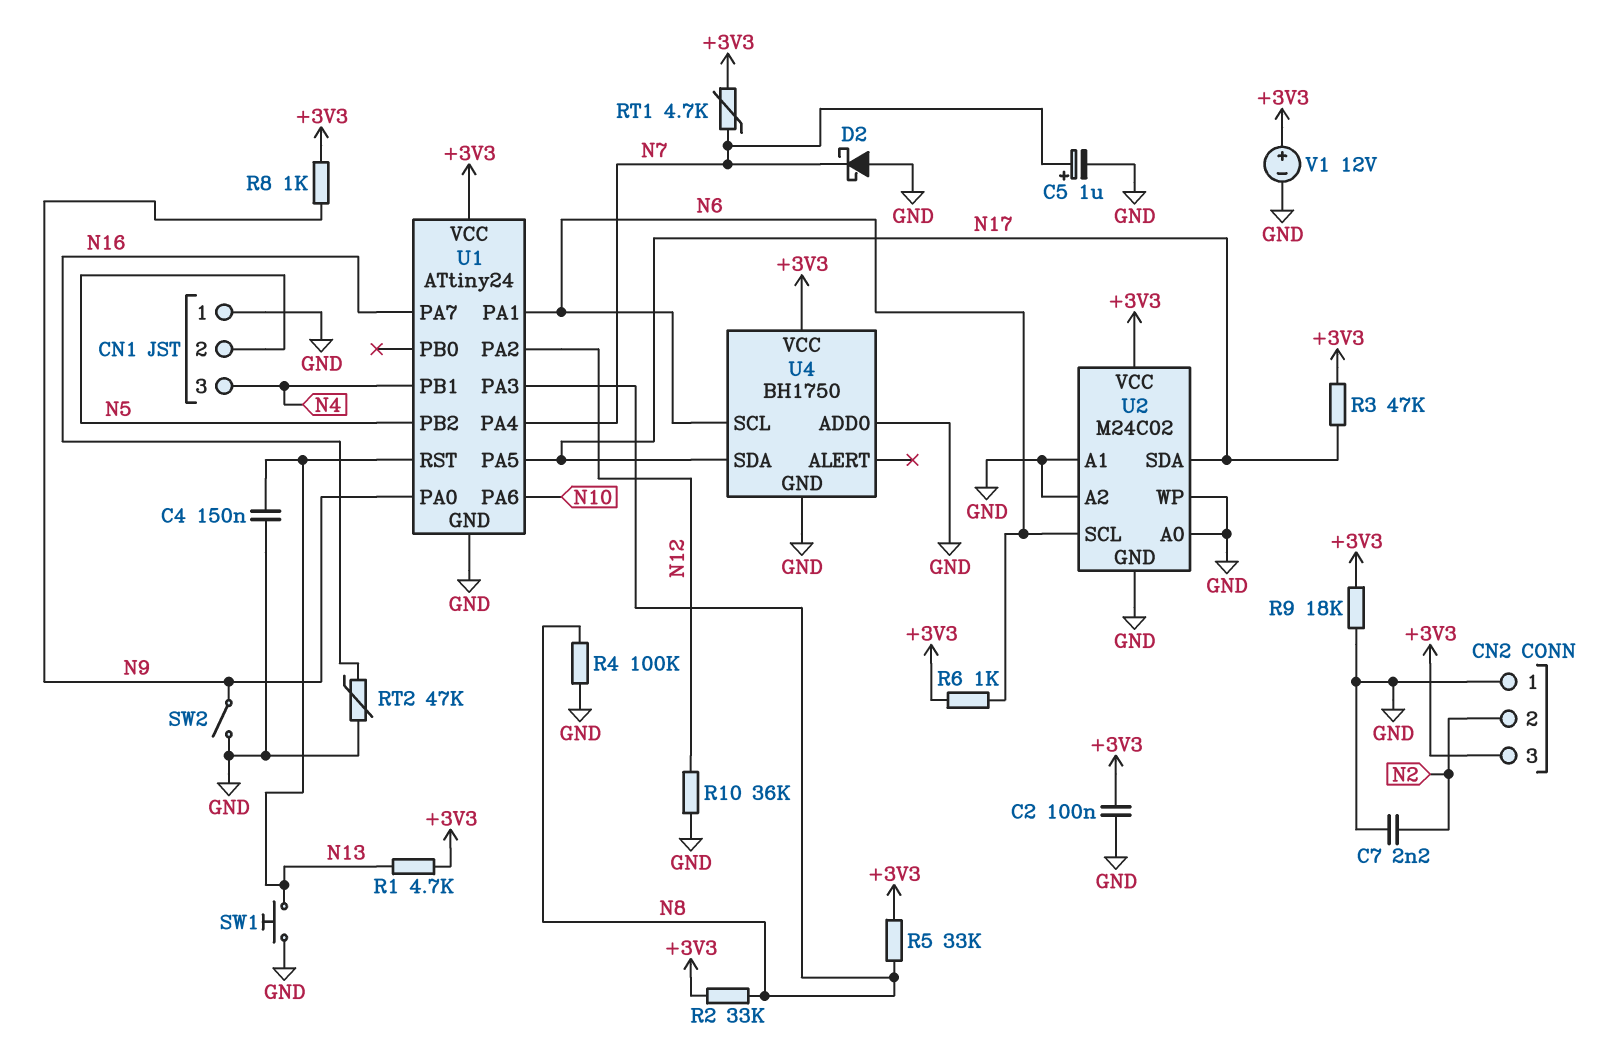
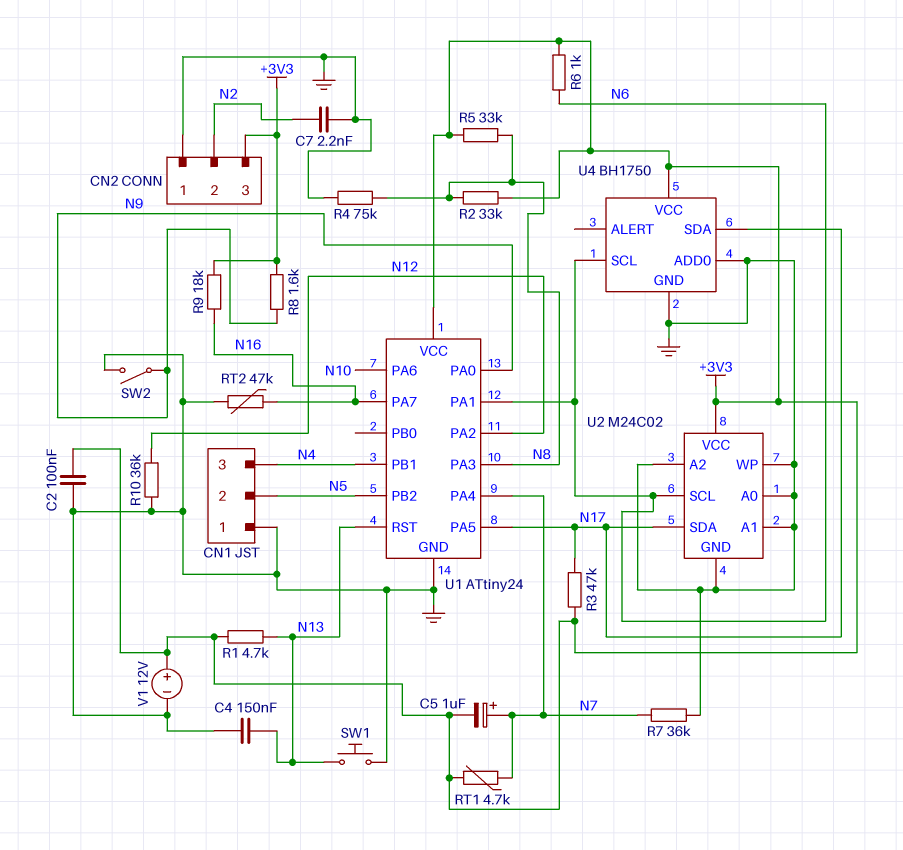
C5: 1uF (plus N7, minus GND) -> 1uF (plus N7, minus +3V3)
D2: schottky (A GND, K N7) -> none
R4: 100k (GND, N8) -> 75k (GND, N8)
R7: none -> 36k (GND, N7)
R8: 1k (+3V3, N9) -> 1.6k (+3V3, N9)
R9: 18k (+3V3, GND) -> 18k (+3V3, N16)

